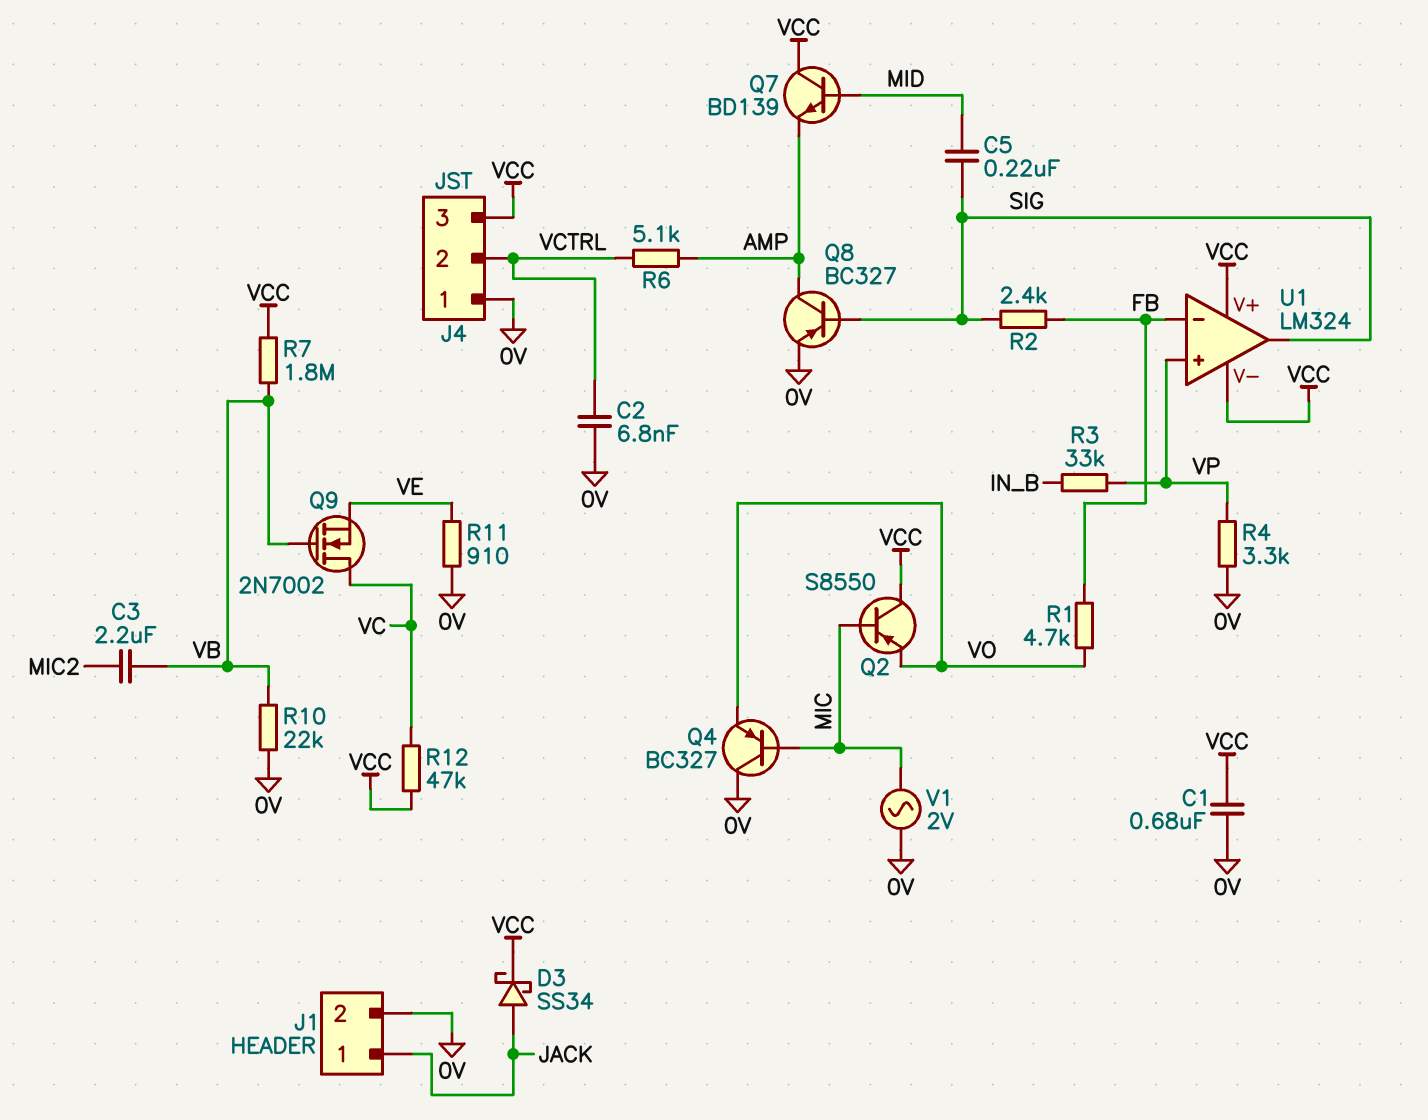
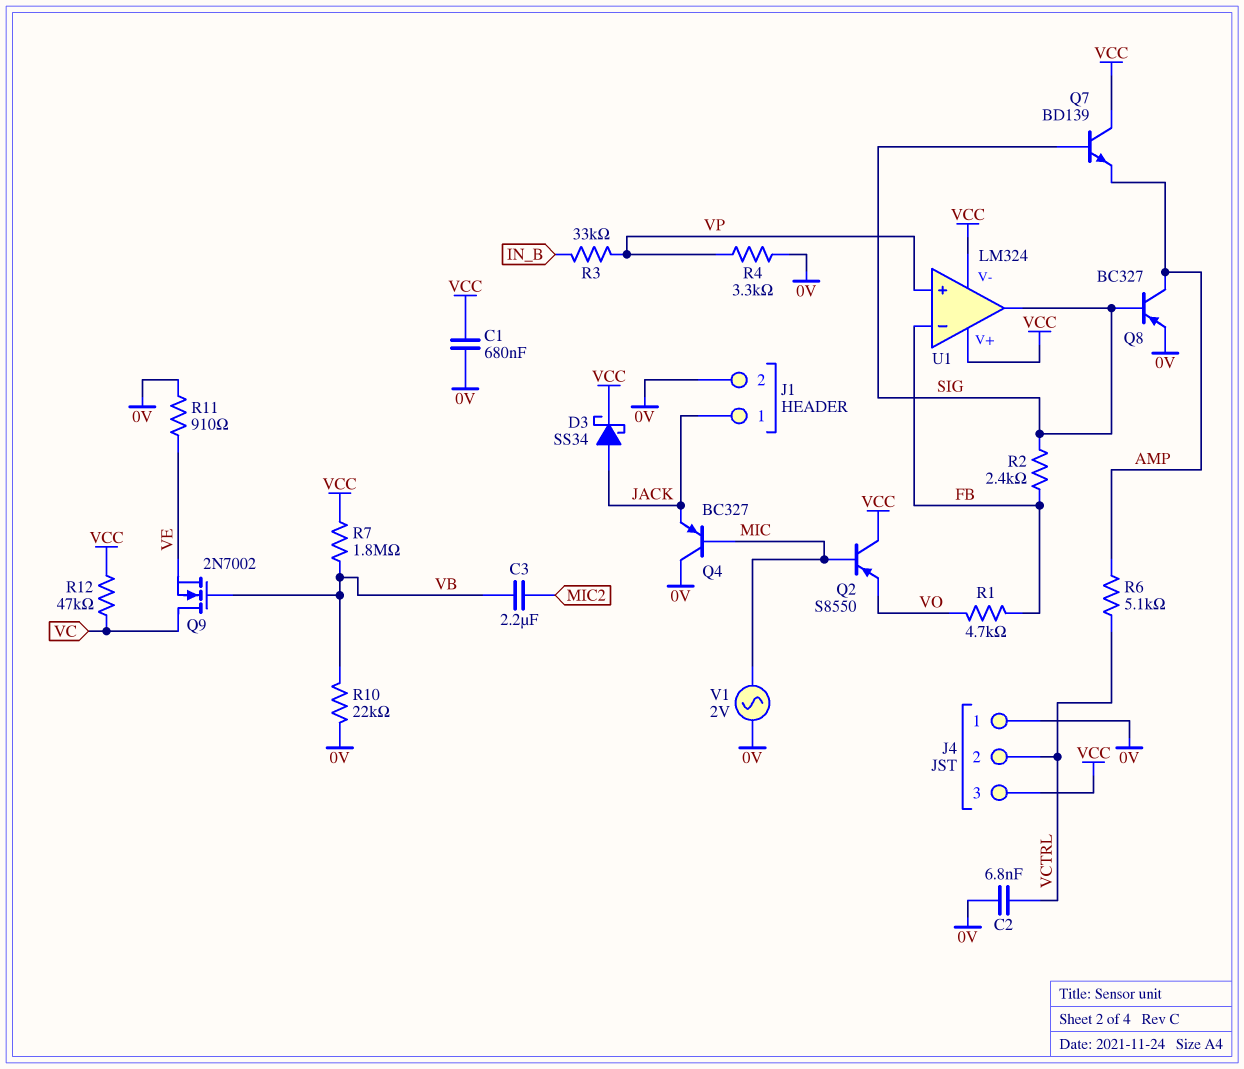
C5: 220nF (MID, SIG) -> none
Q4: PNP BC327 (B MIC, C 0V, E VO) -> PNP BC327 (B MIC, C 0V, E JACK)
Q7: NPN BD139 (B MID, C VCC, E AMP) -> NPN BD139 (B SIG, C VCC, E AMP)

